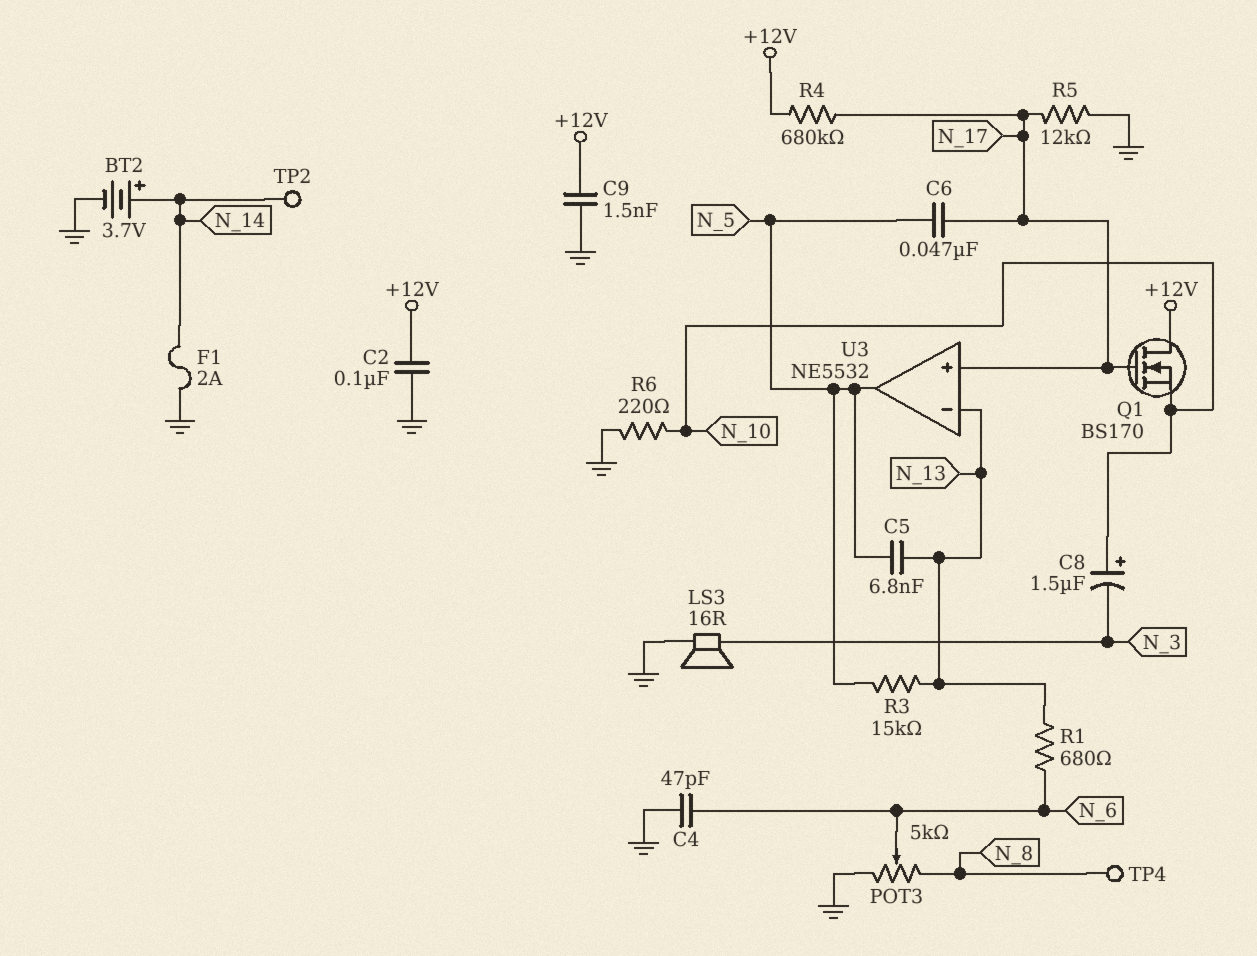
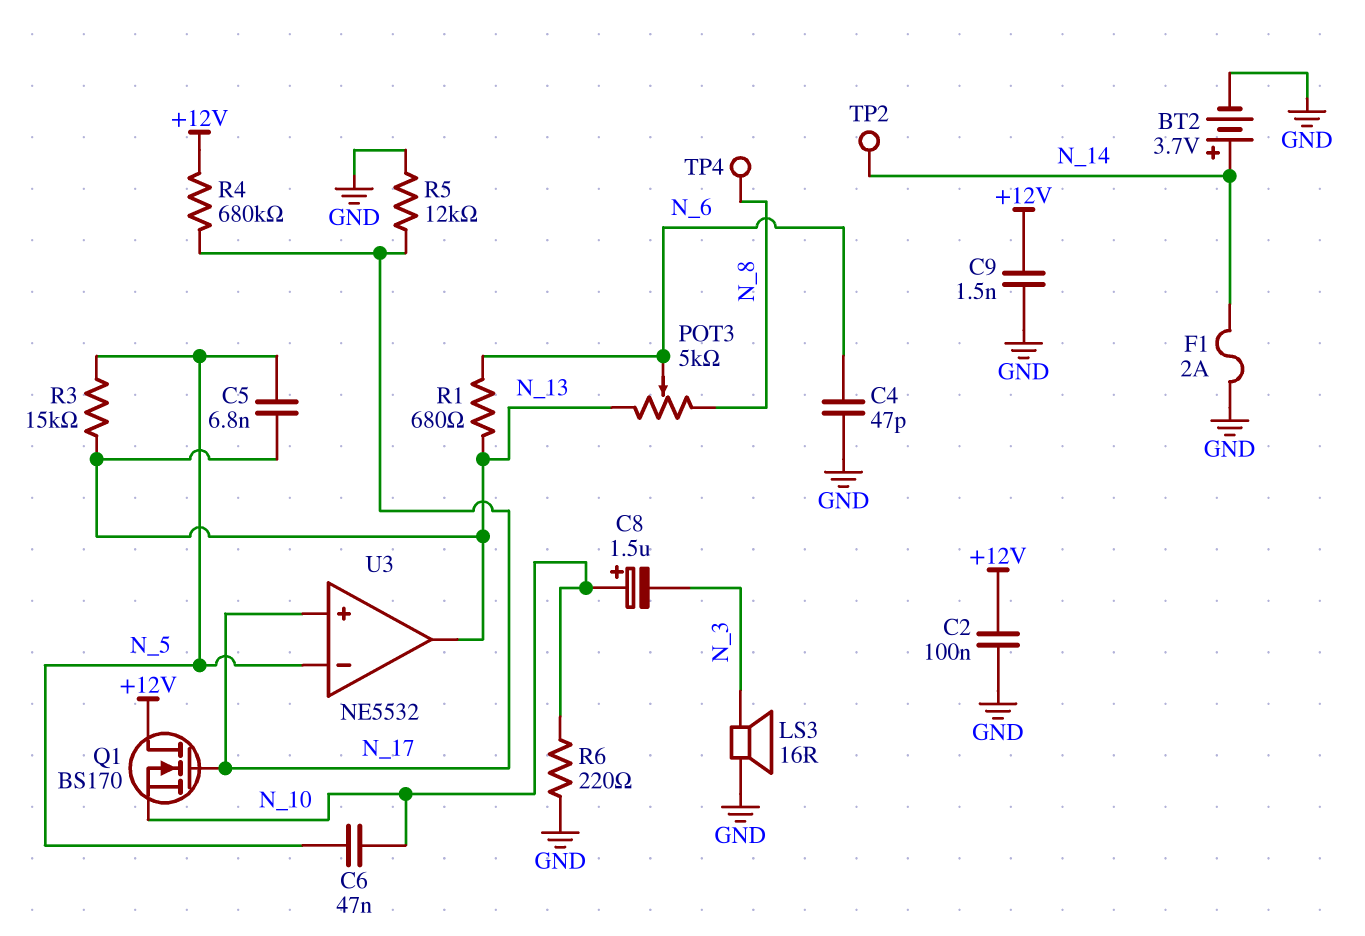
C6: 47nF (N_5, N_17) -> 47nF (N_5, N_10)
POT3: 5k (GND, N_8, wiper N_6) -> 5k (N_8, N_13, wiper N_6)
U3 pin in-: N_13 -> N_5
U3 pin out: N_5 -> N_13

